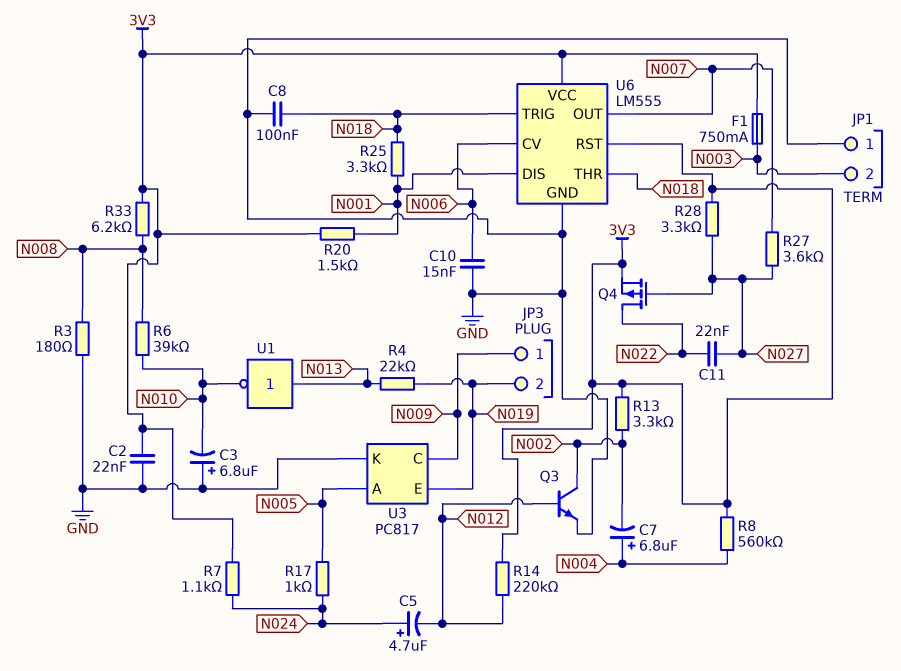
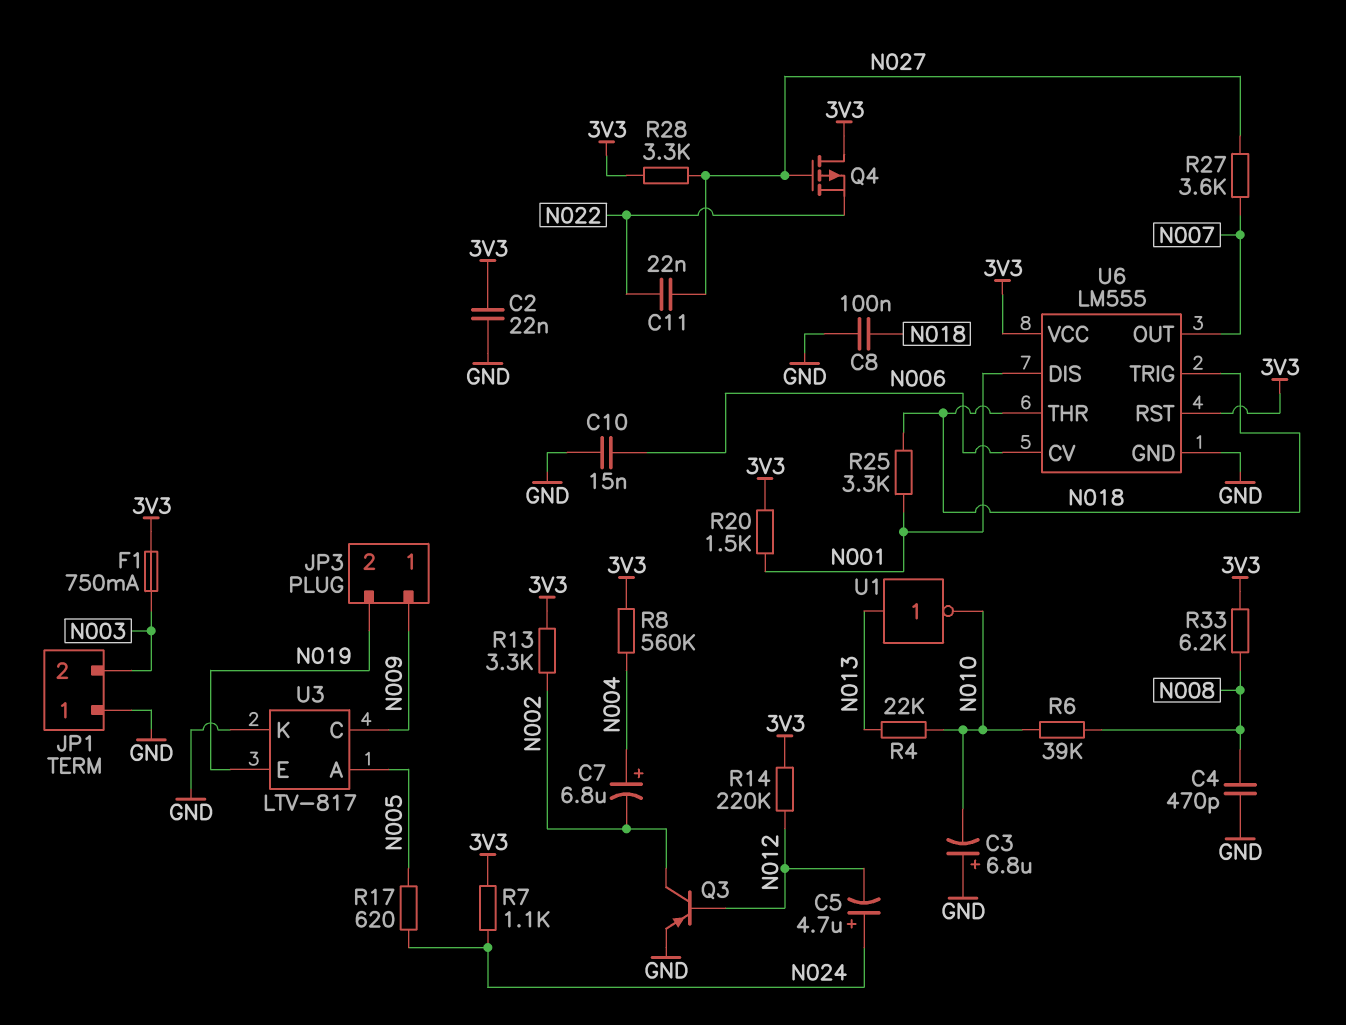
C4: none -> 470pF (GND, N008)
Q3: NPN (B N012, C N002, E GND) -> PNP (B N012, C N002, E GND)
Q4: PMOS (G N027, D N022, S 3V3) -> PMOS (G N027, D 3V3, S N022)
R3: 180 (GND, N008) -> none
R4: 22k (N013, N019) -> 22k (N010, N013)
R17: 1k (N005, N024) -> 620 (N005, N024)
U3: PC817 -> LTV-817

